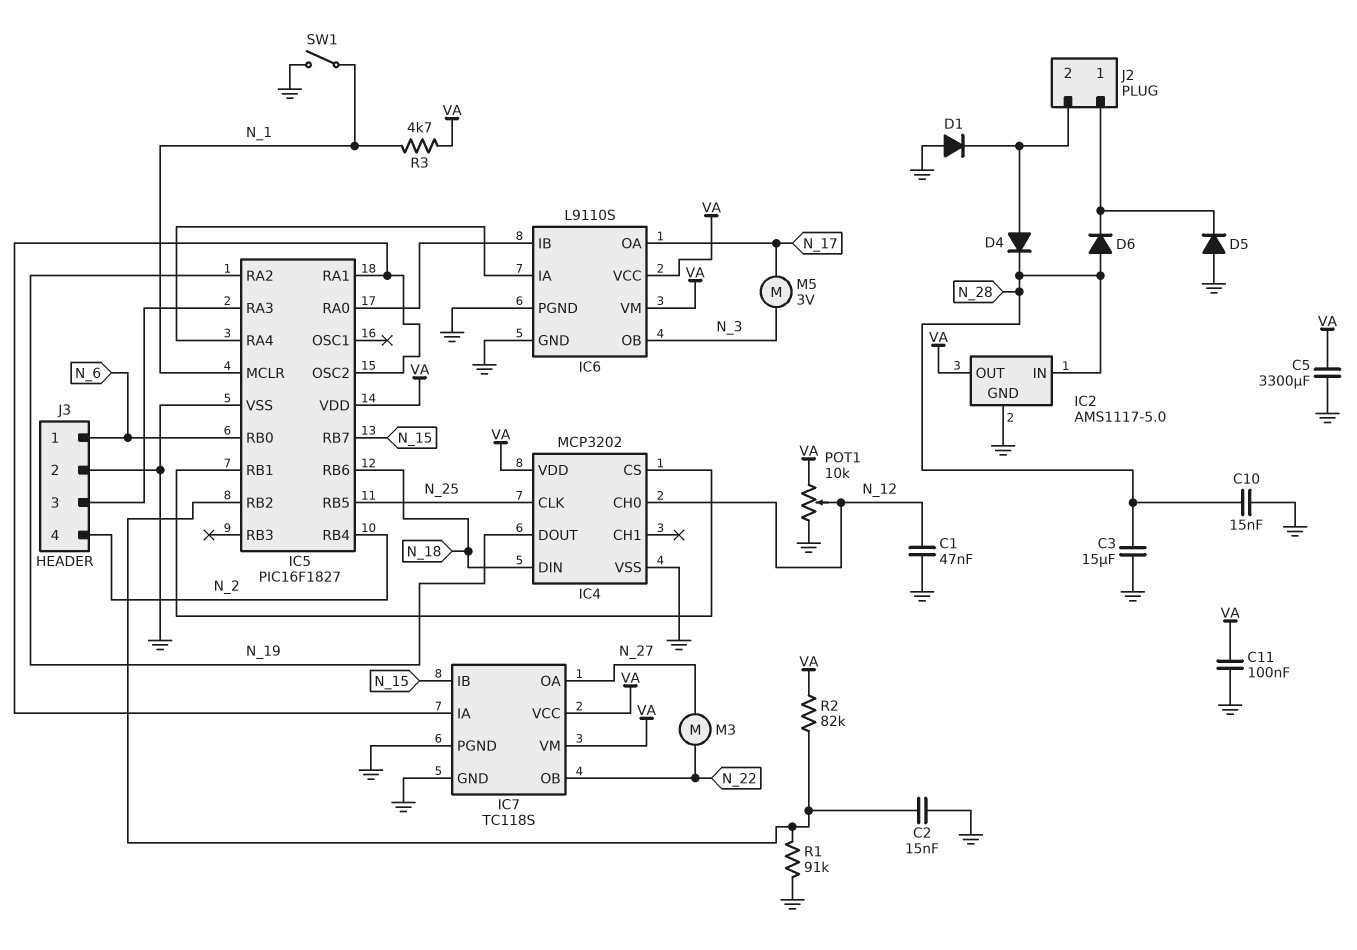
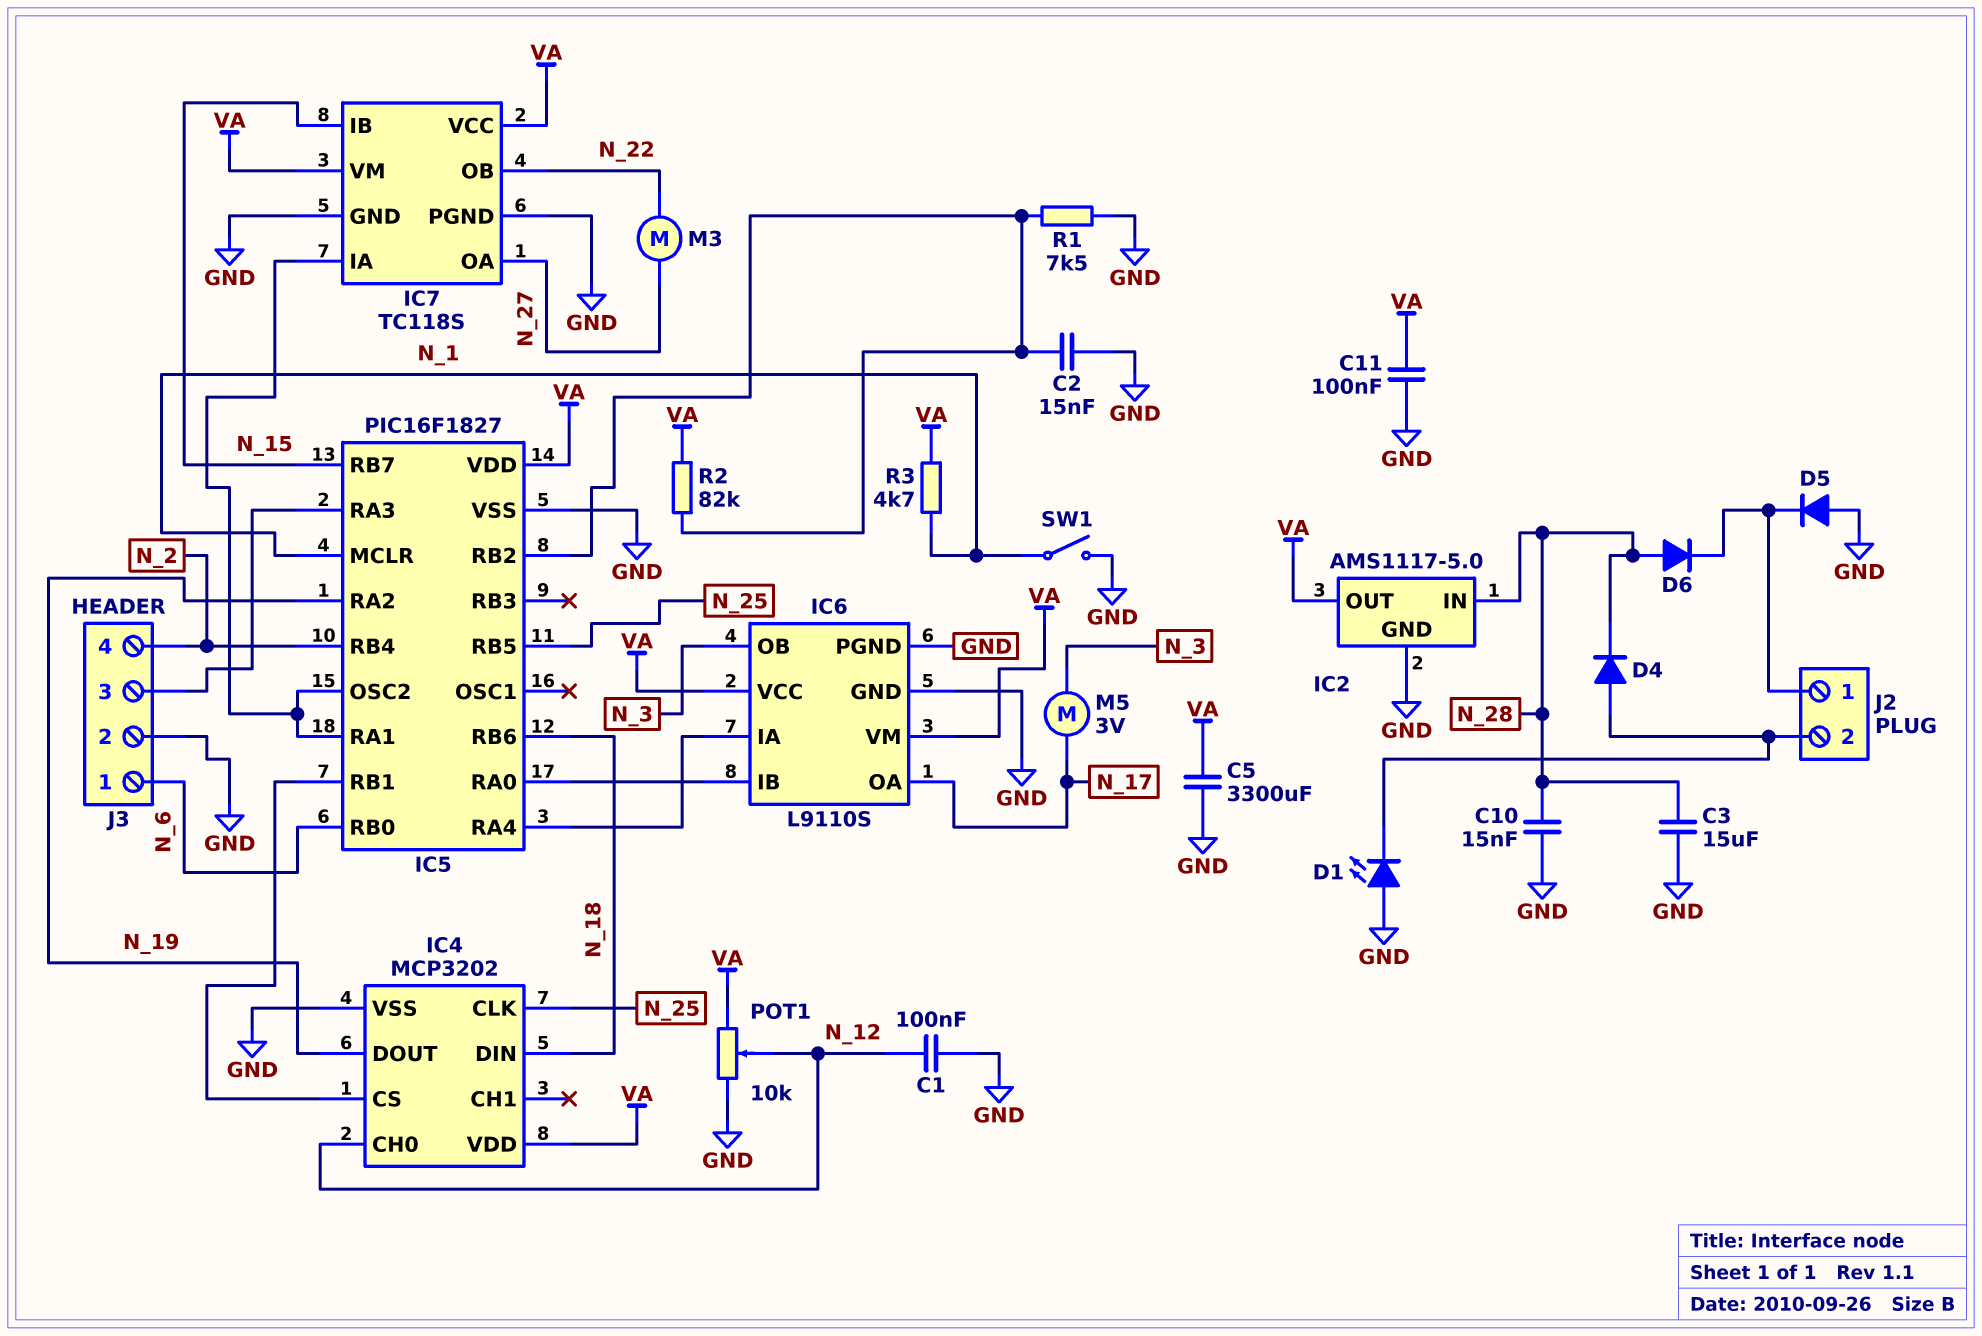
C1: 47nF (GND, N_12) -> 100nF (GND, N_12)
D1: diode (A GND, K J2/2) -> LED (A GND, K J2/2)
R1: 91k (GND, IC5/RB2) -> 7.5k (GND, IC5/RB2)

